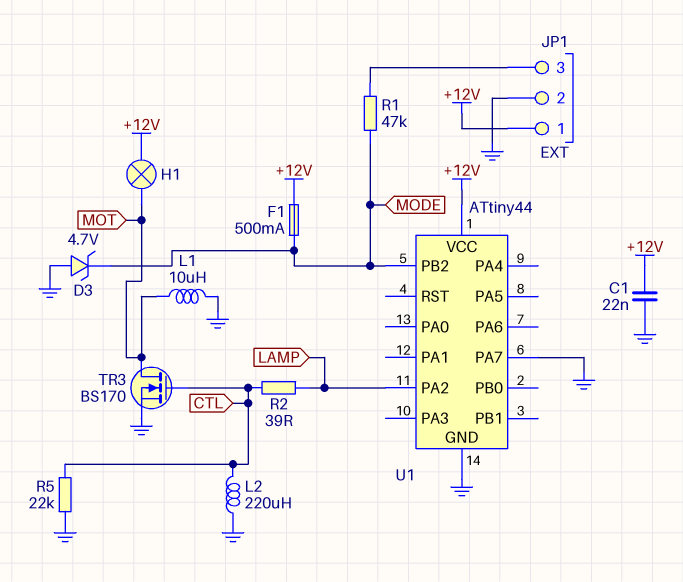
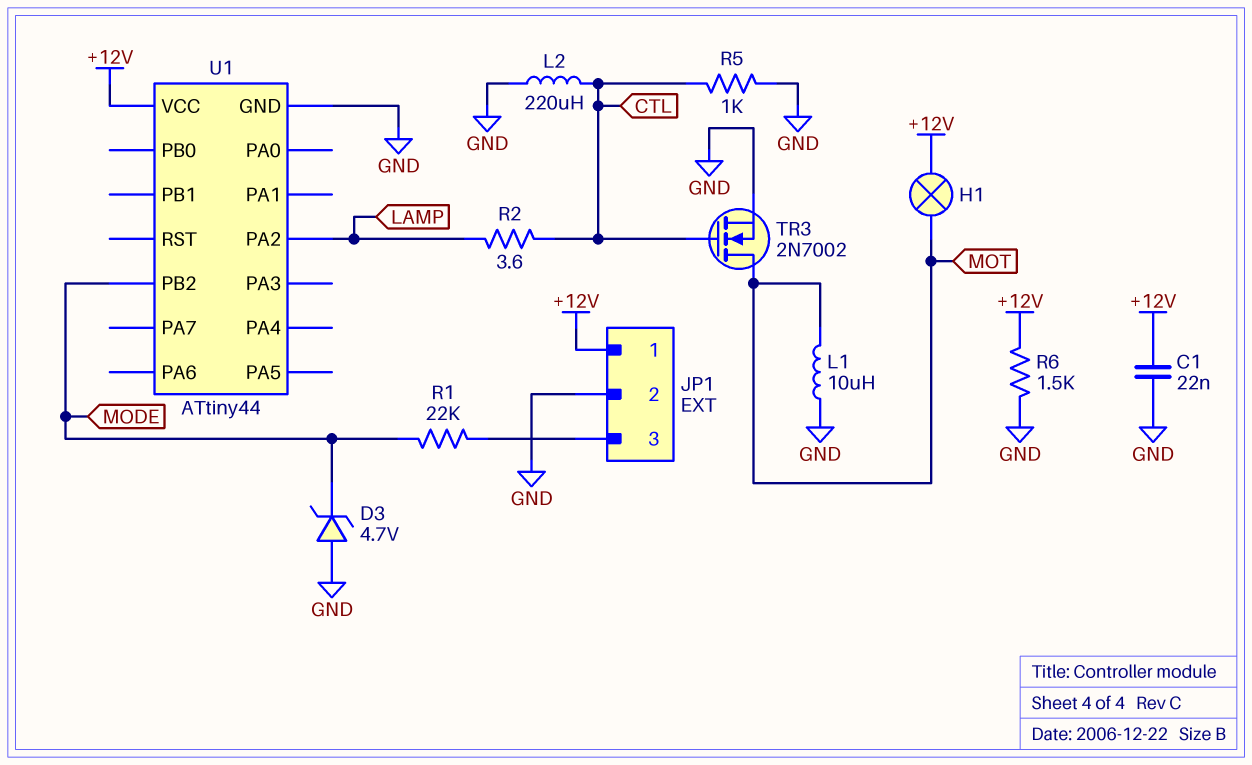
F1: 500mA (+12V, MODE) -> none
R1: 47k (JP1/3, MODE) -> 22k (JP1/3, MODE)
R2: 39 (CTL, LAMP) -> 3.6 (CTL, LAMP)
R5: 22k (CTL, GND) -> 1k (CTL, GND)
R6: none -> 1.5k (+12V, GND)
TR3: NMOS BS170 (G CTL, D MOT, S GND) -> NMOS 2N7002 (G CTL, D MOT, S GND)
U1 pin PA7: GND -> none

